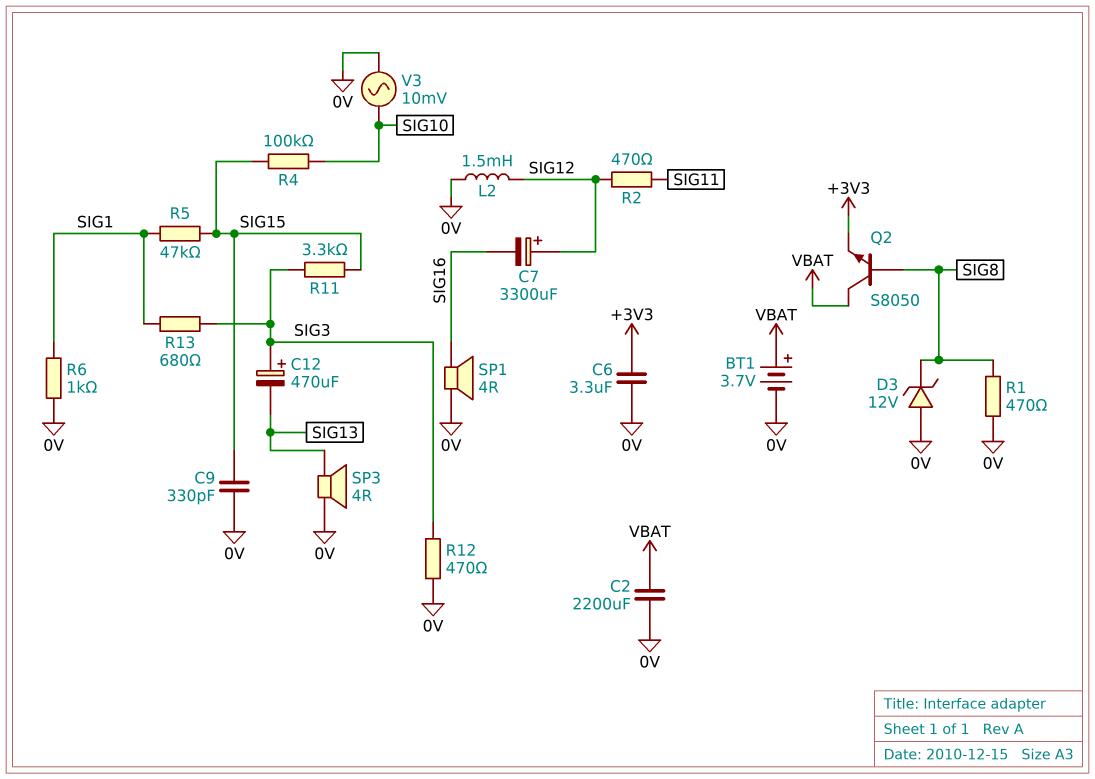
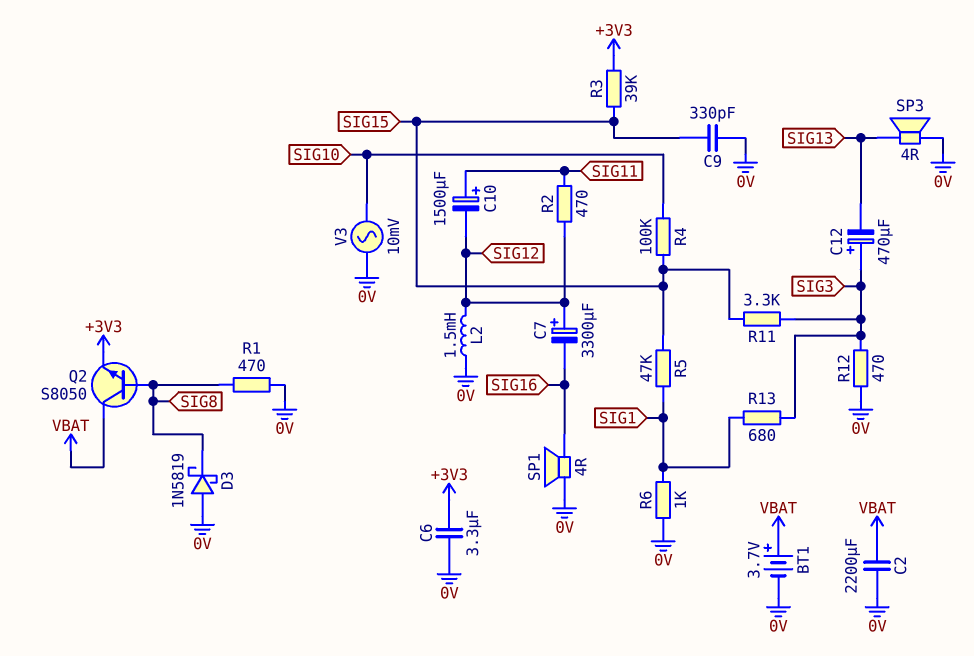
C10: none -> 1500uF (plus SIG11, minus SIG12)
D3: zener 12V (A 0V, K SIG8) -> schottky 1N5819 (A 0V, K SIG8)
R3: none -> 39k (+3V3, SIG15)

